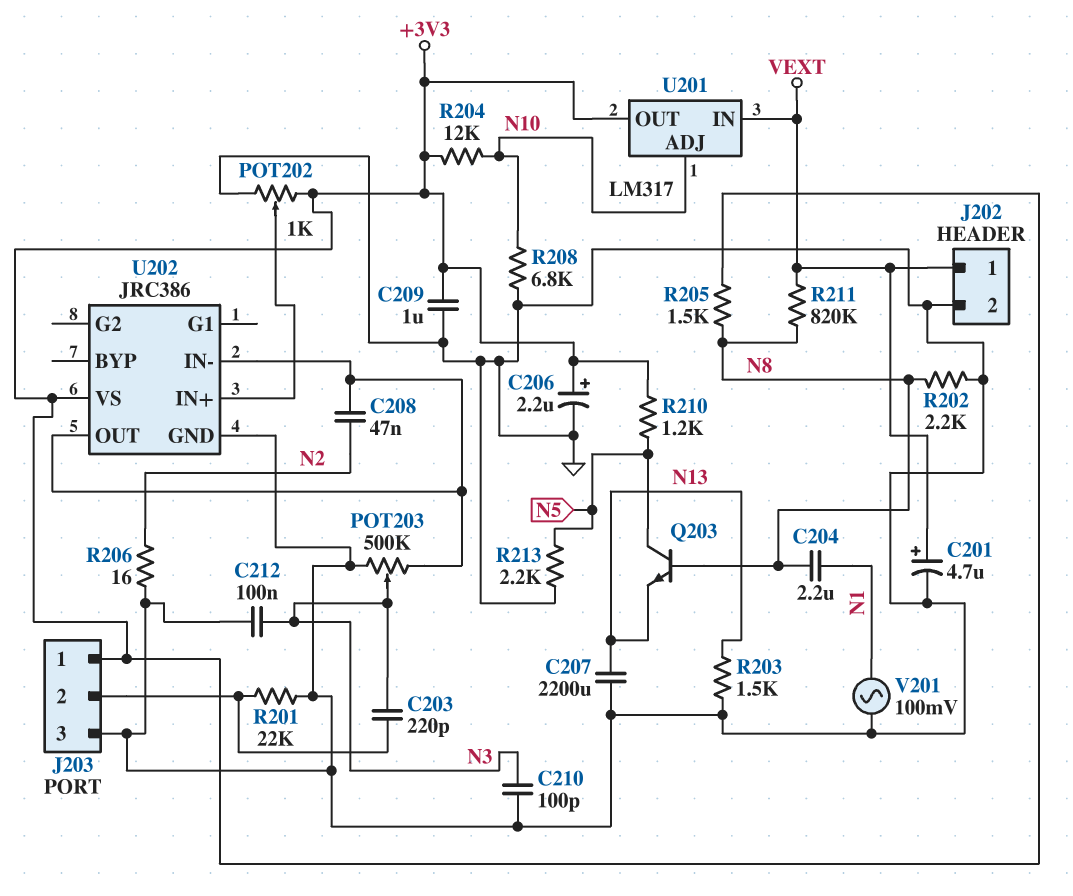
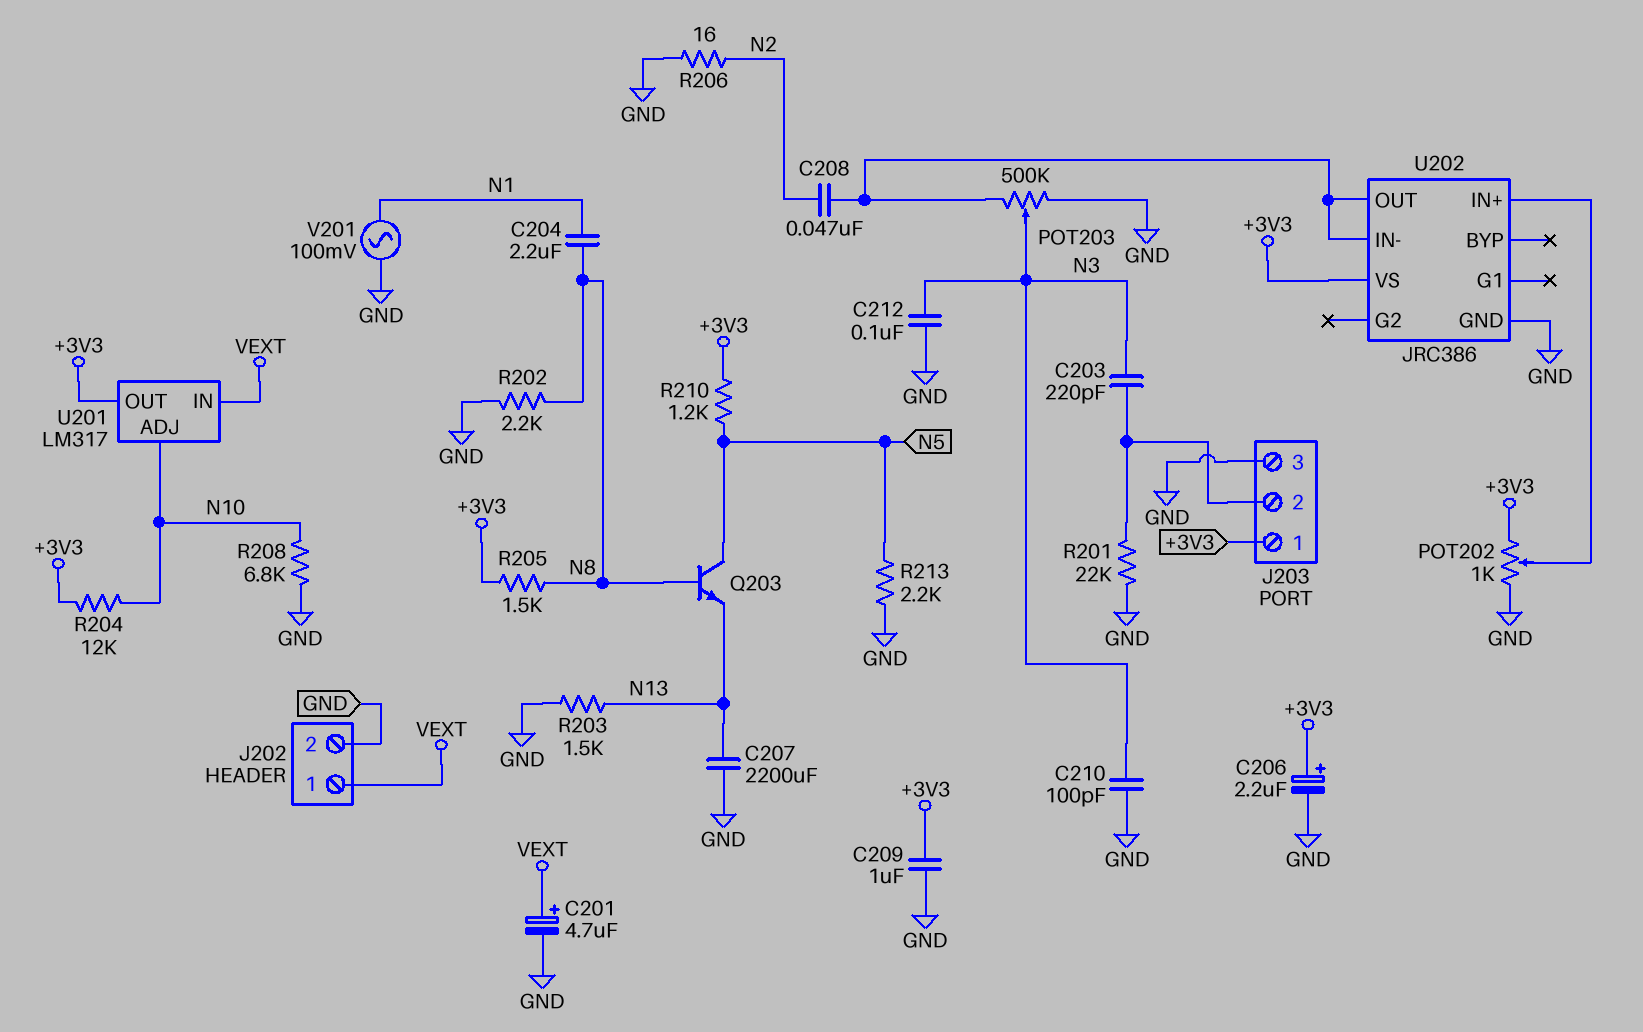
R211: 820k (N8, VEXT) -> none

